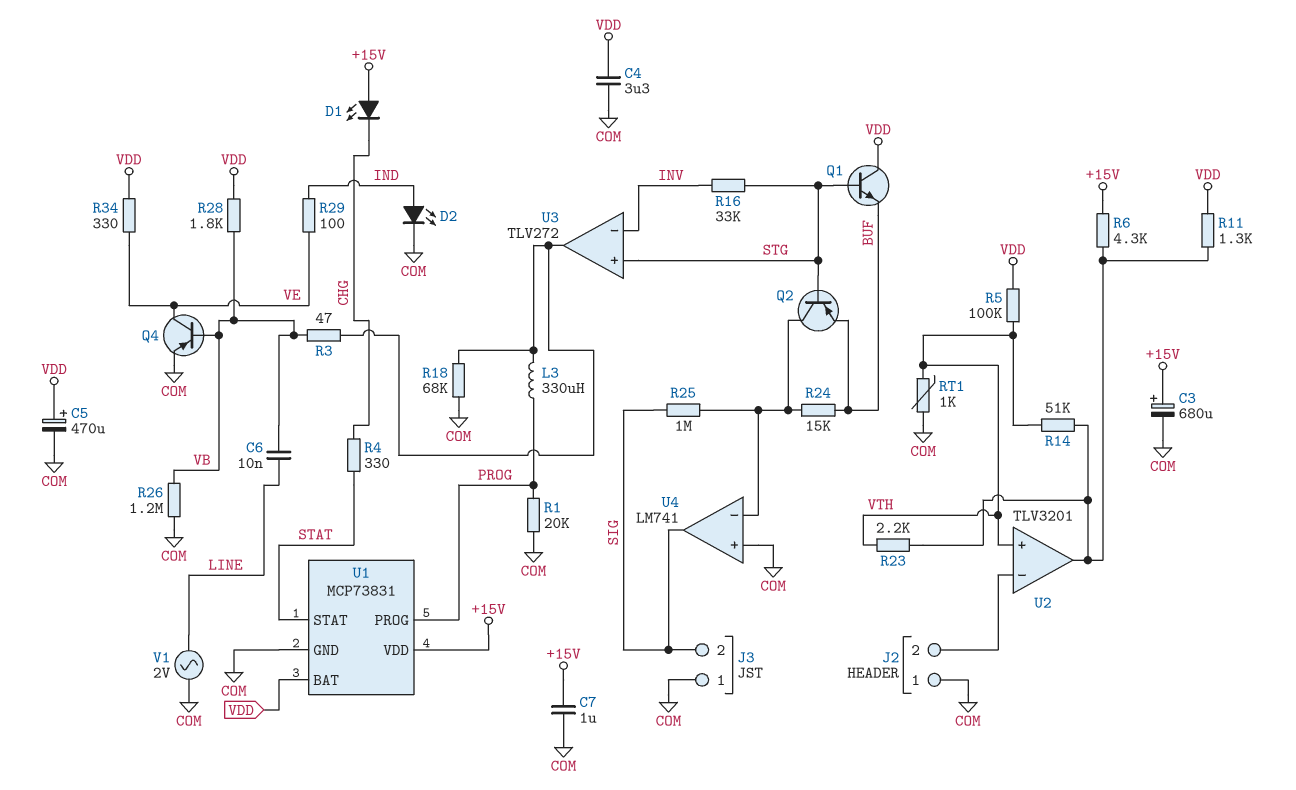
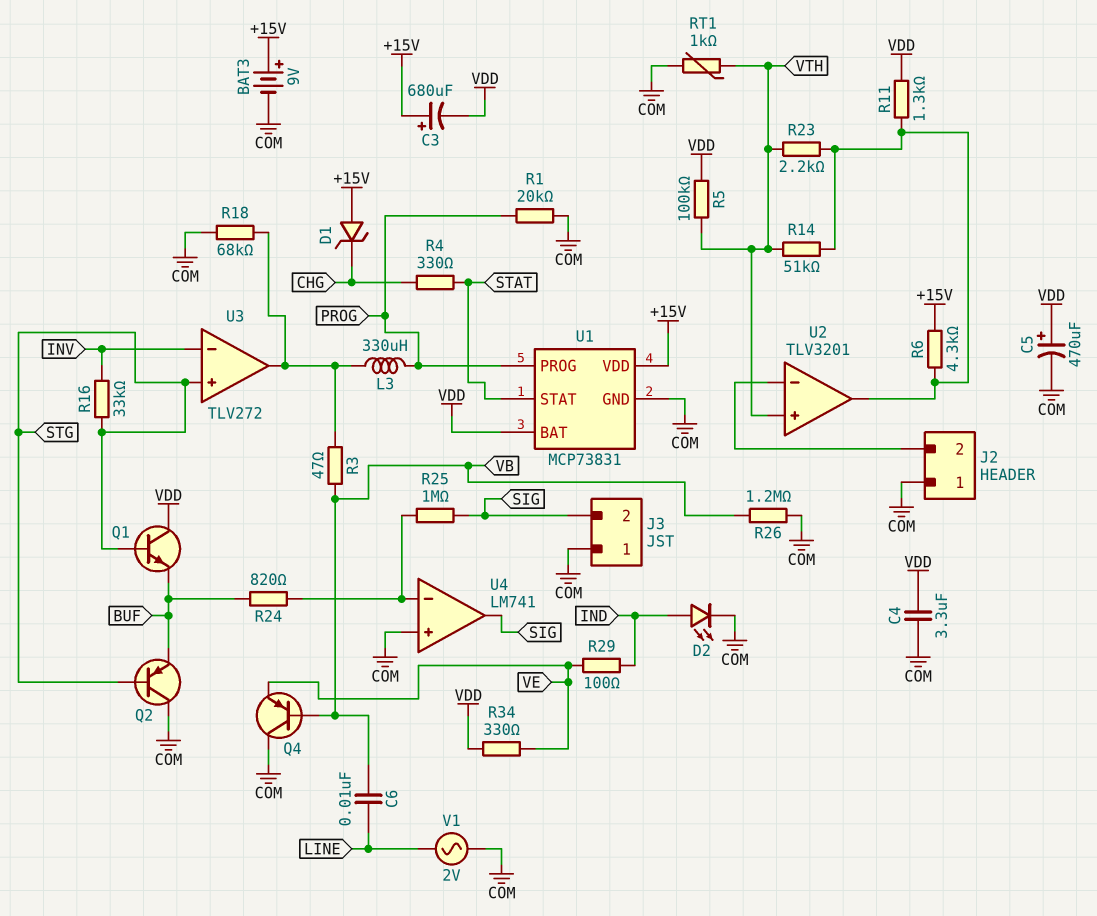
BAT3: none -> 9V (plus +15V, minus COM)
C3: 680uF (plus +15V, minus COM) -> 680uF (plus +15V, minus VDD)
C7: 1uF (+15V, COM) -> none
D1: LED (A +15V, K CHG) -> zener (A +15V, K CHG)
Q2: PNP (B STG, C U4/in-, E BUF) -> PNP (B STG, C COM, E BUF)
Q4: PNP (B VB, C VE, E COM) -> PNP (B VB, C COM, E VE)
R24: 15k (BUF, U4/in-) -> 820 (BUF, U4/in-)
R28: 1.8k (VB, VDD) -> none

